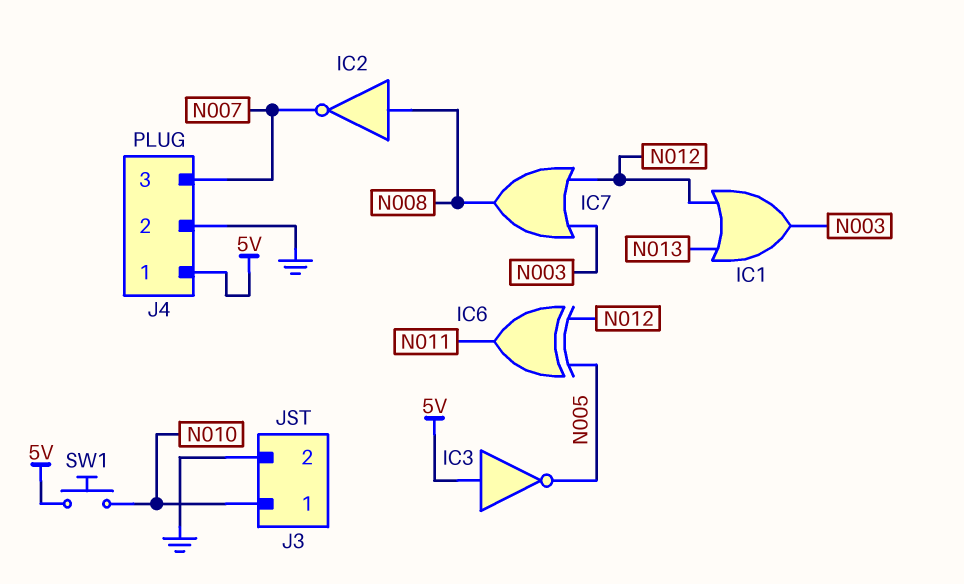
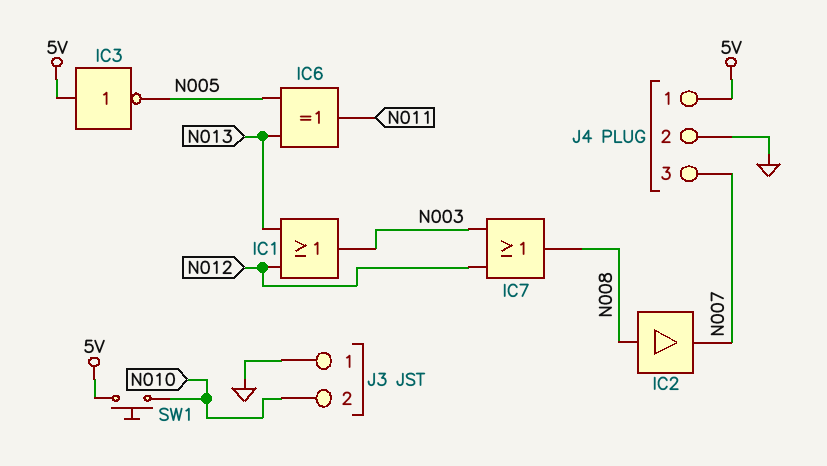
IC2: NOT (in N008, out N007) -> buffer (in N008, out N007)
IC6: XOR (in N005, in N012, out N011) -> XOR (in N005, in N013, out N011)
J3 pin 1: N010 -> GND
J3 pin 2: GND -> N010

